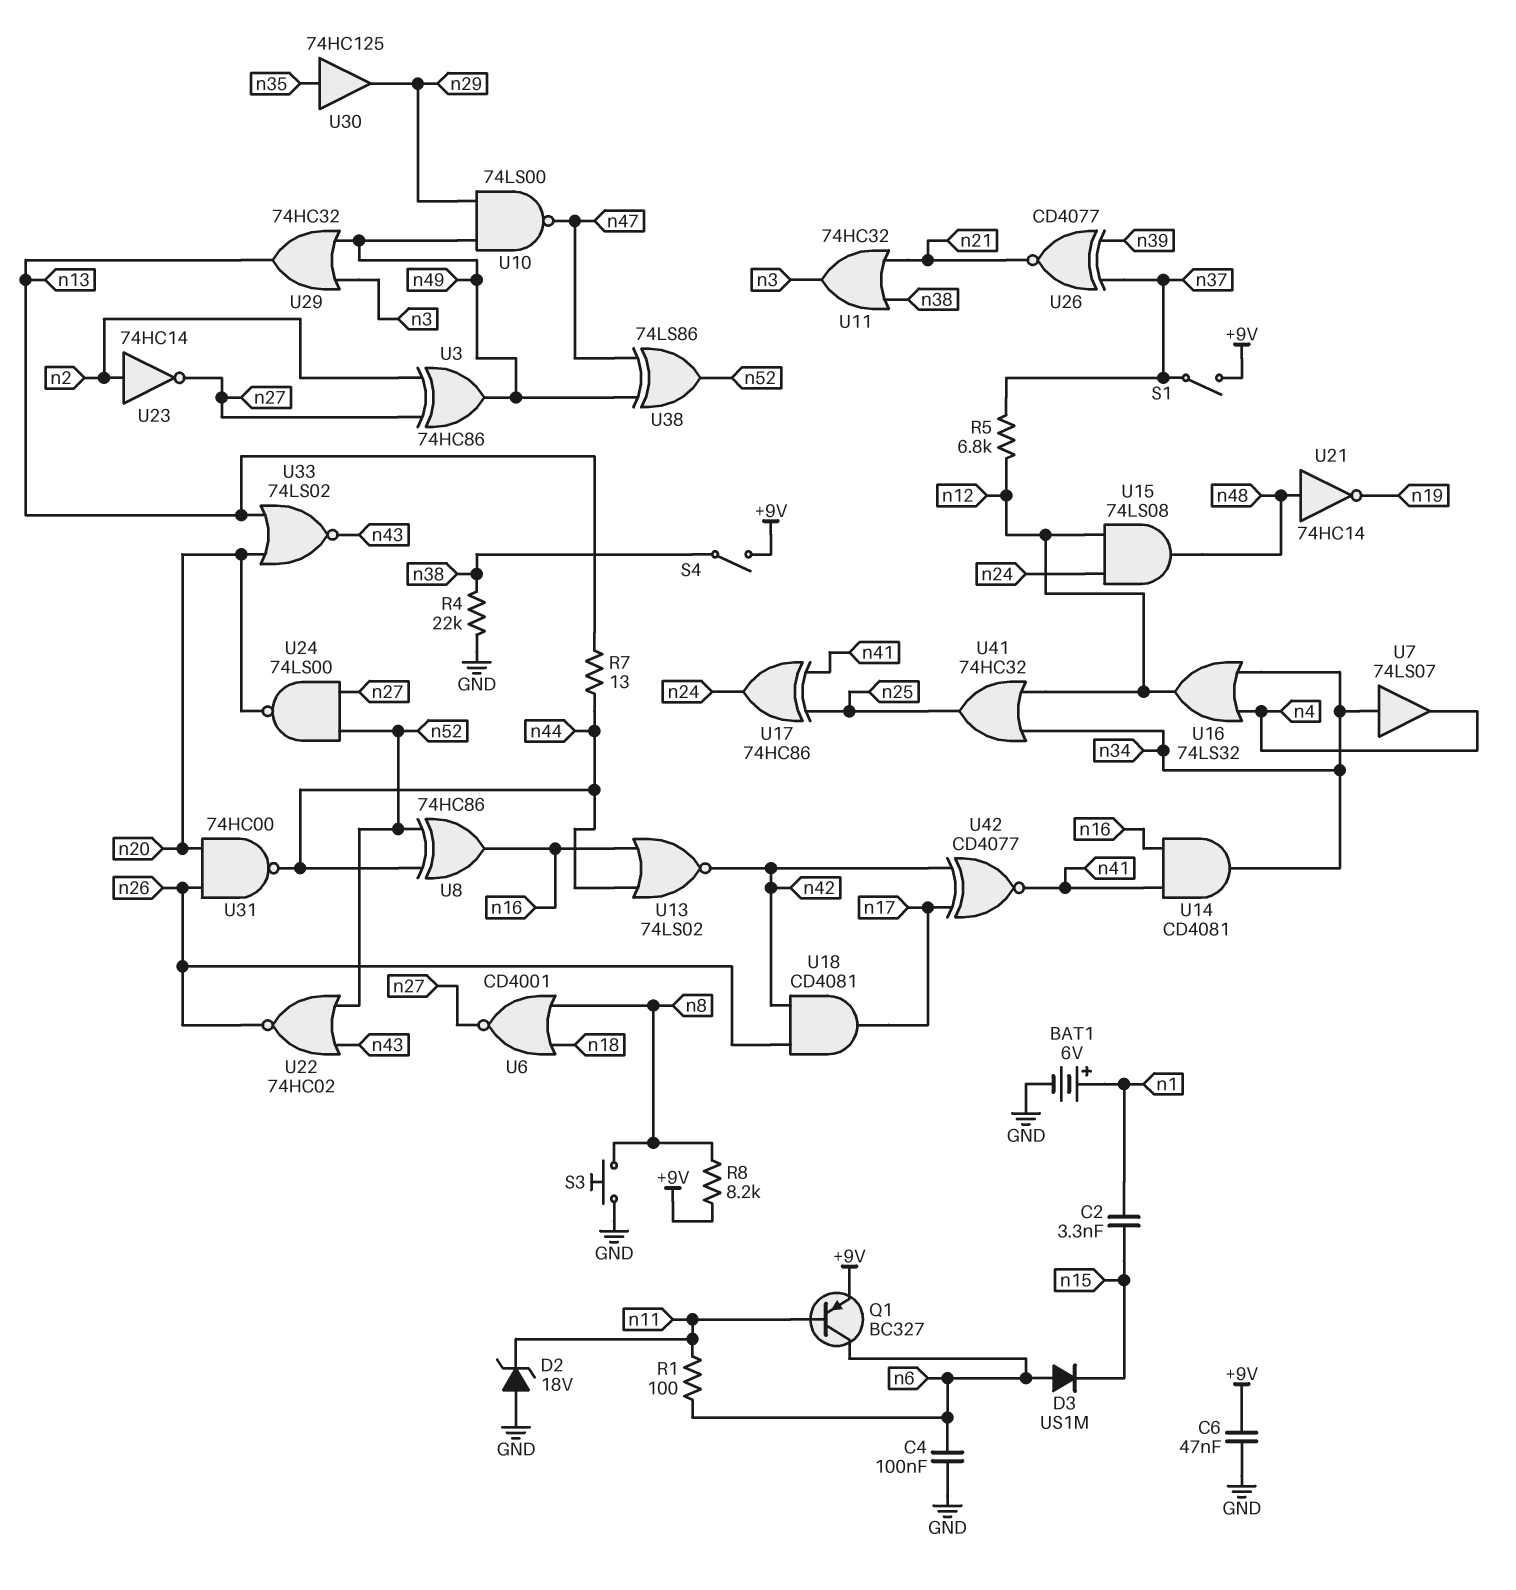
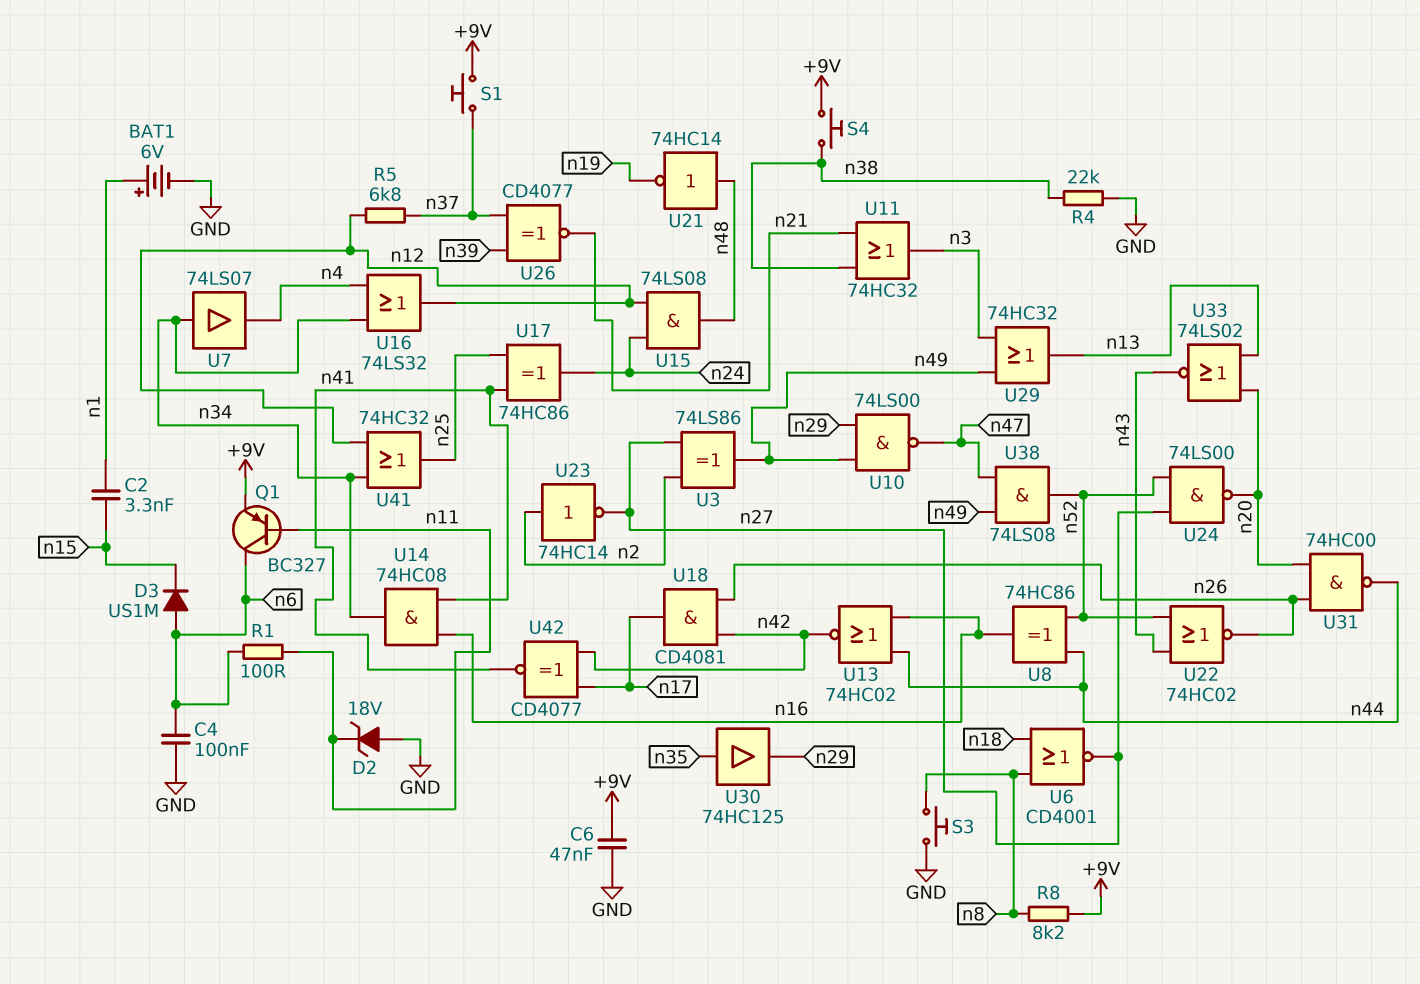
R7: 13 (n13, n44) -> none
S1: switch (+9V, n37) -> button (+9V, n37)
S4: switch (+9V, n38) -> button (+9V, n38)
U3: XOR 74HC86 (in n2, in n27, out n49) -> XOR 74LS86 (in n2, in n27, out n49)
U13: NOR 74LS02 (in n16, in n44, out n42) -> NOR 74HC02 (in n16, in n44, out n42)
U14: AND CD4081 (in n16, in n41, out n34) -> AND 74HC08 (in n16, in n41, out n34)
U38: XOR 74LS86 (in n47, in n49, out n52) -> AND 74LS08 (in n47, in n49, out n52)

